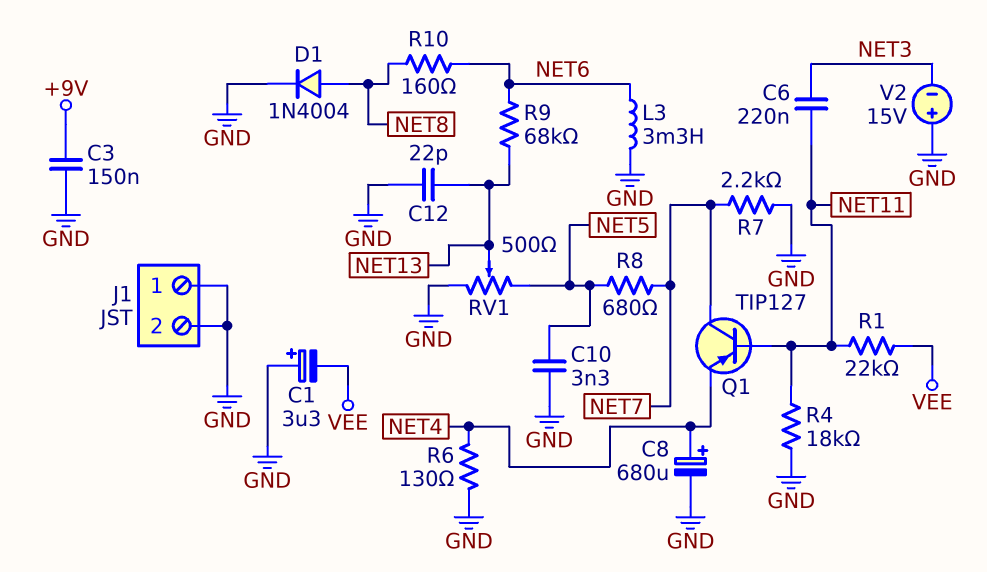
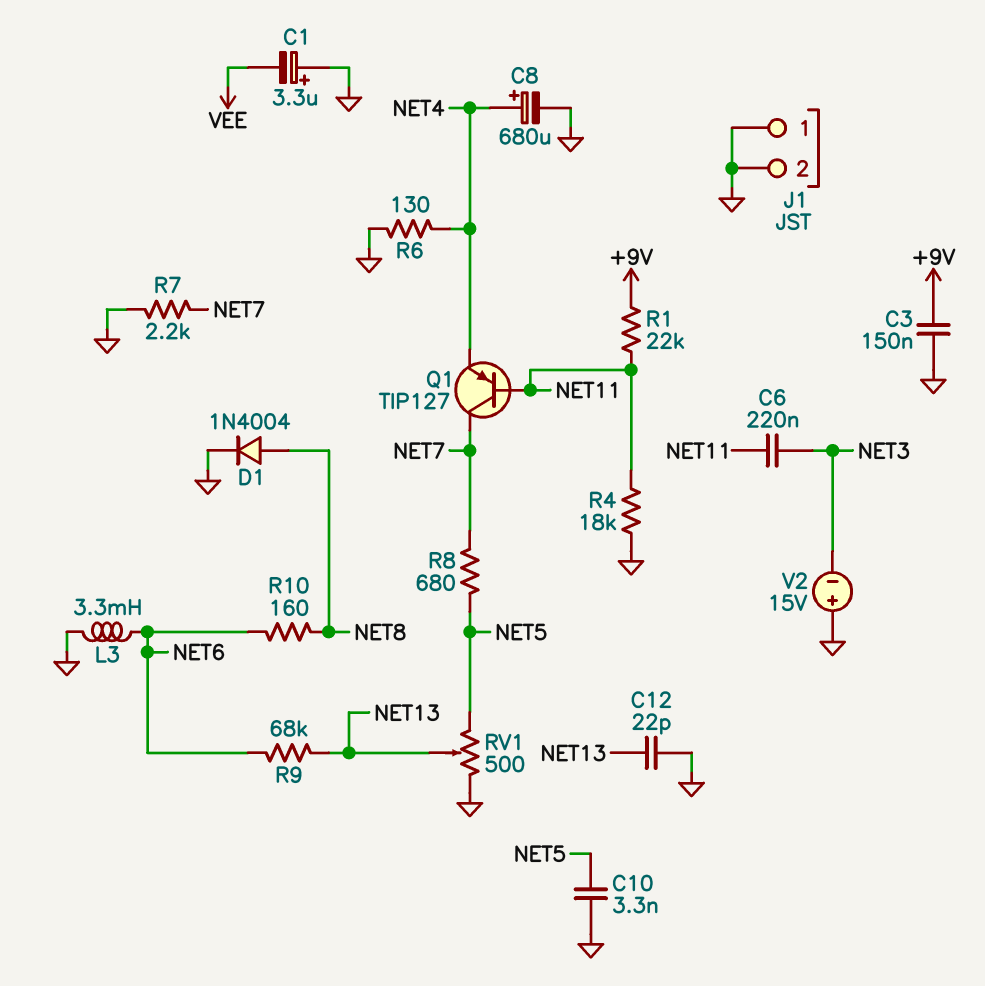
R1: 22k (NET11, VEE) -> 22k (+9V, NET11)

